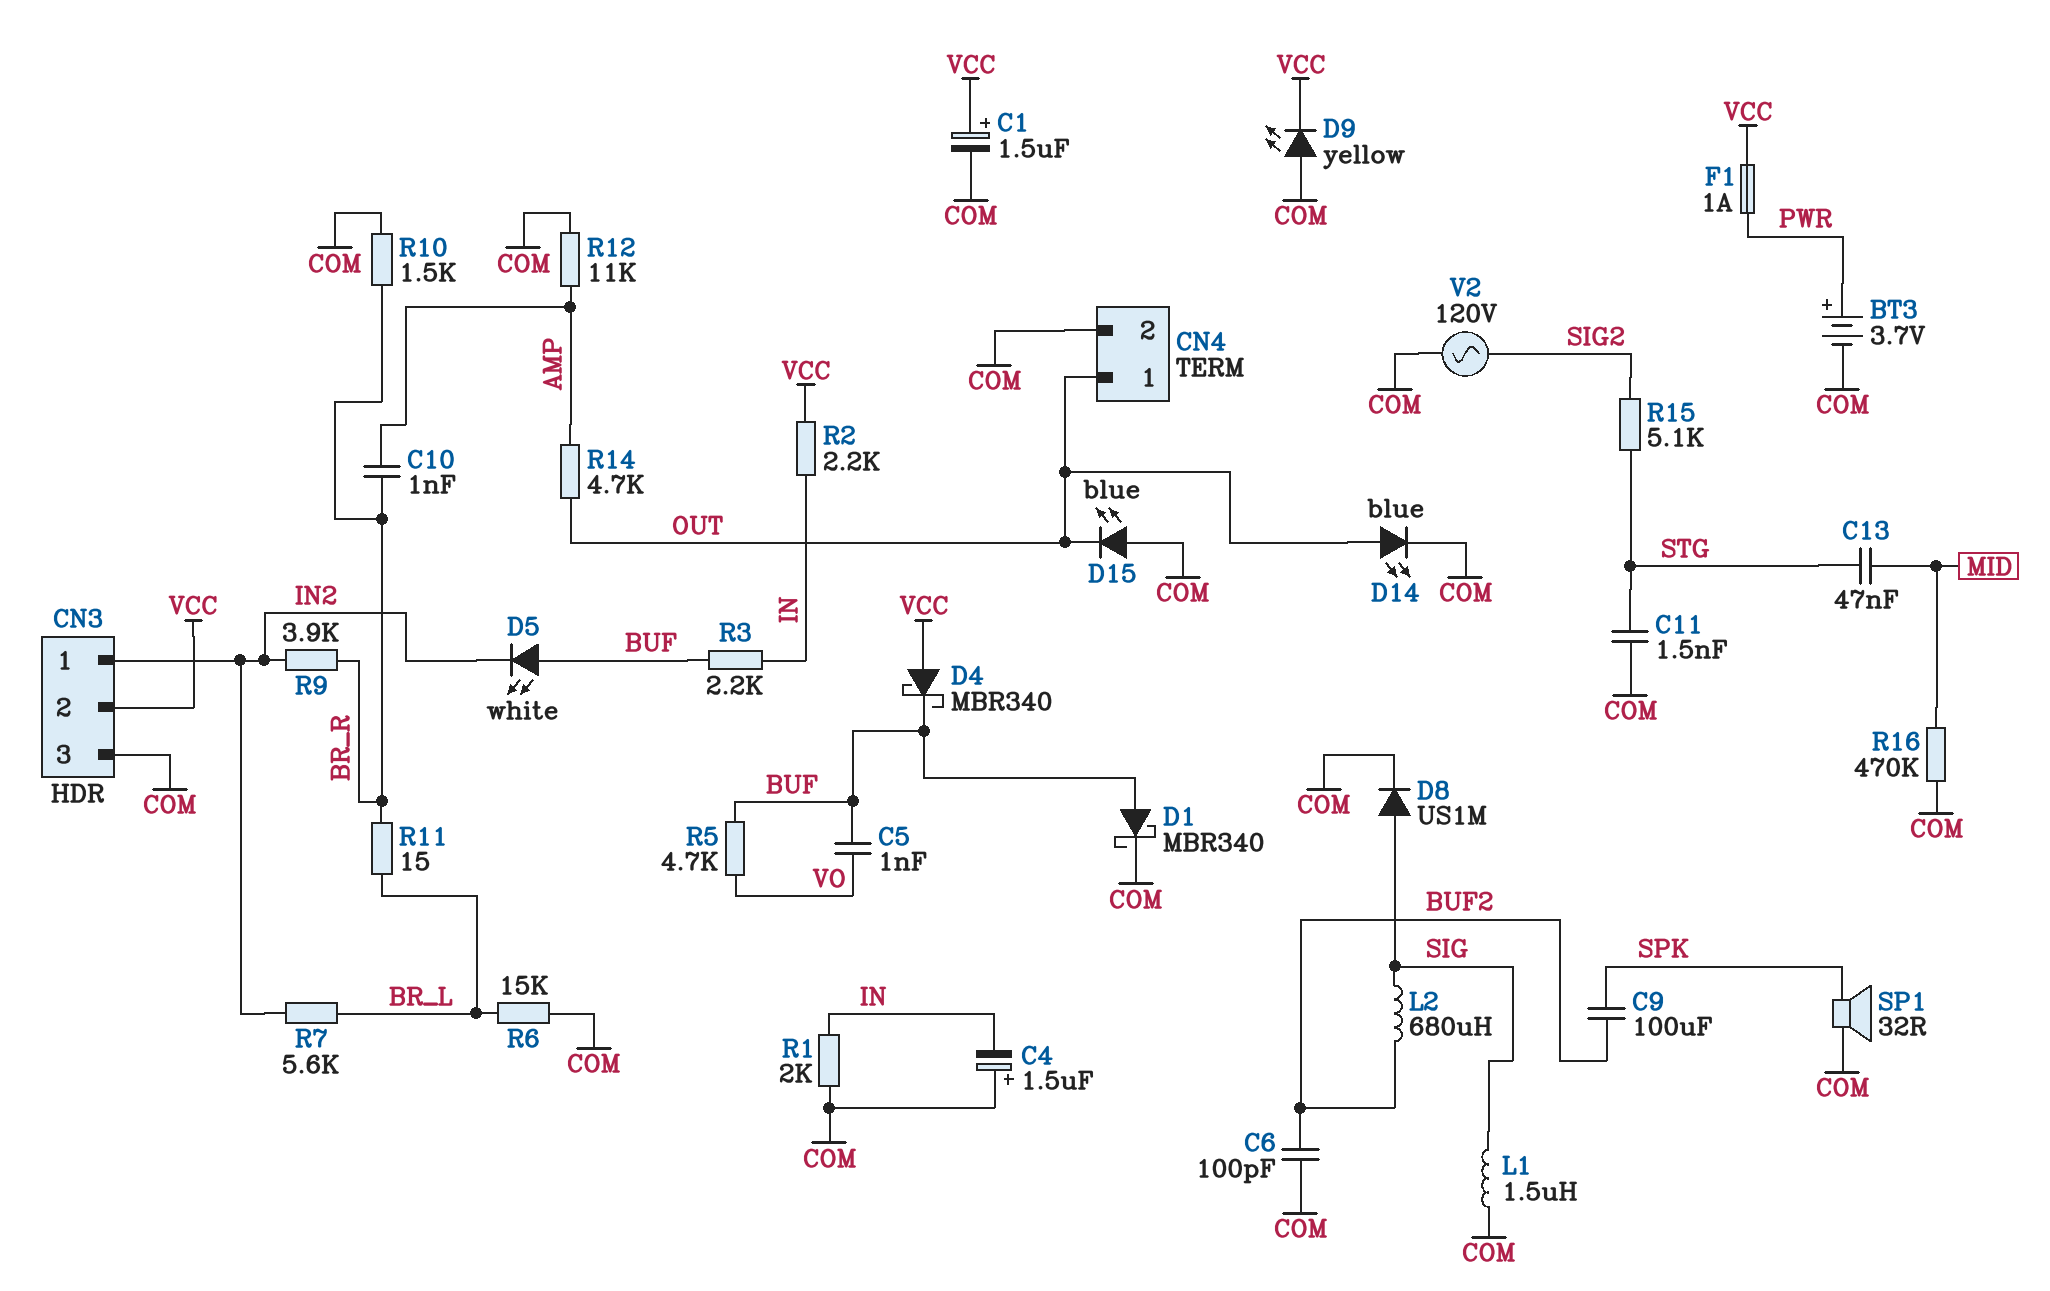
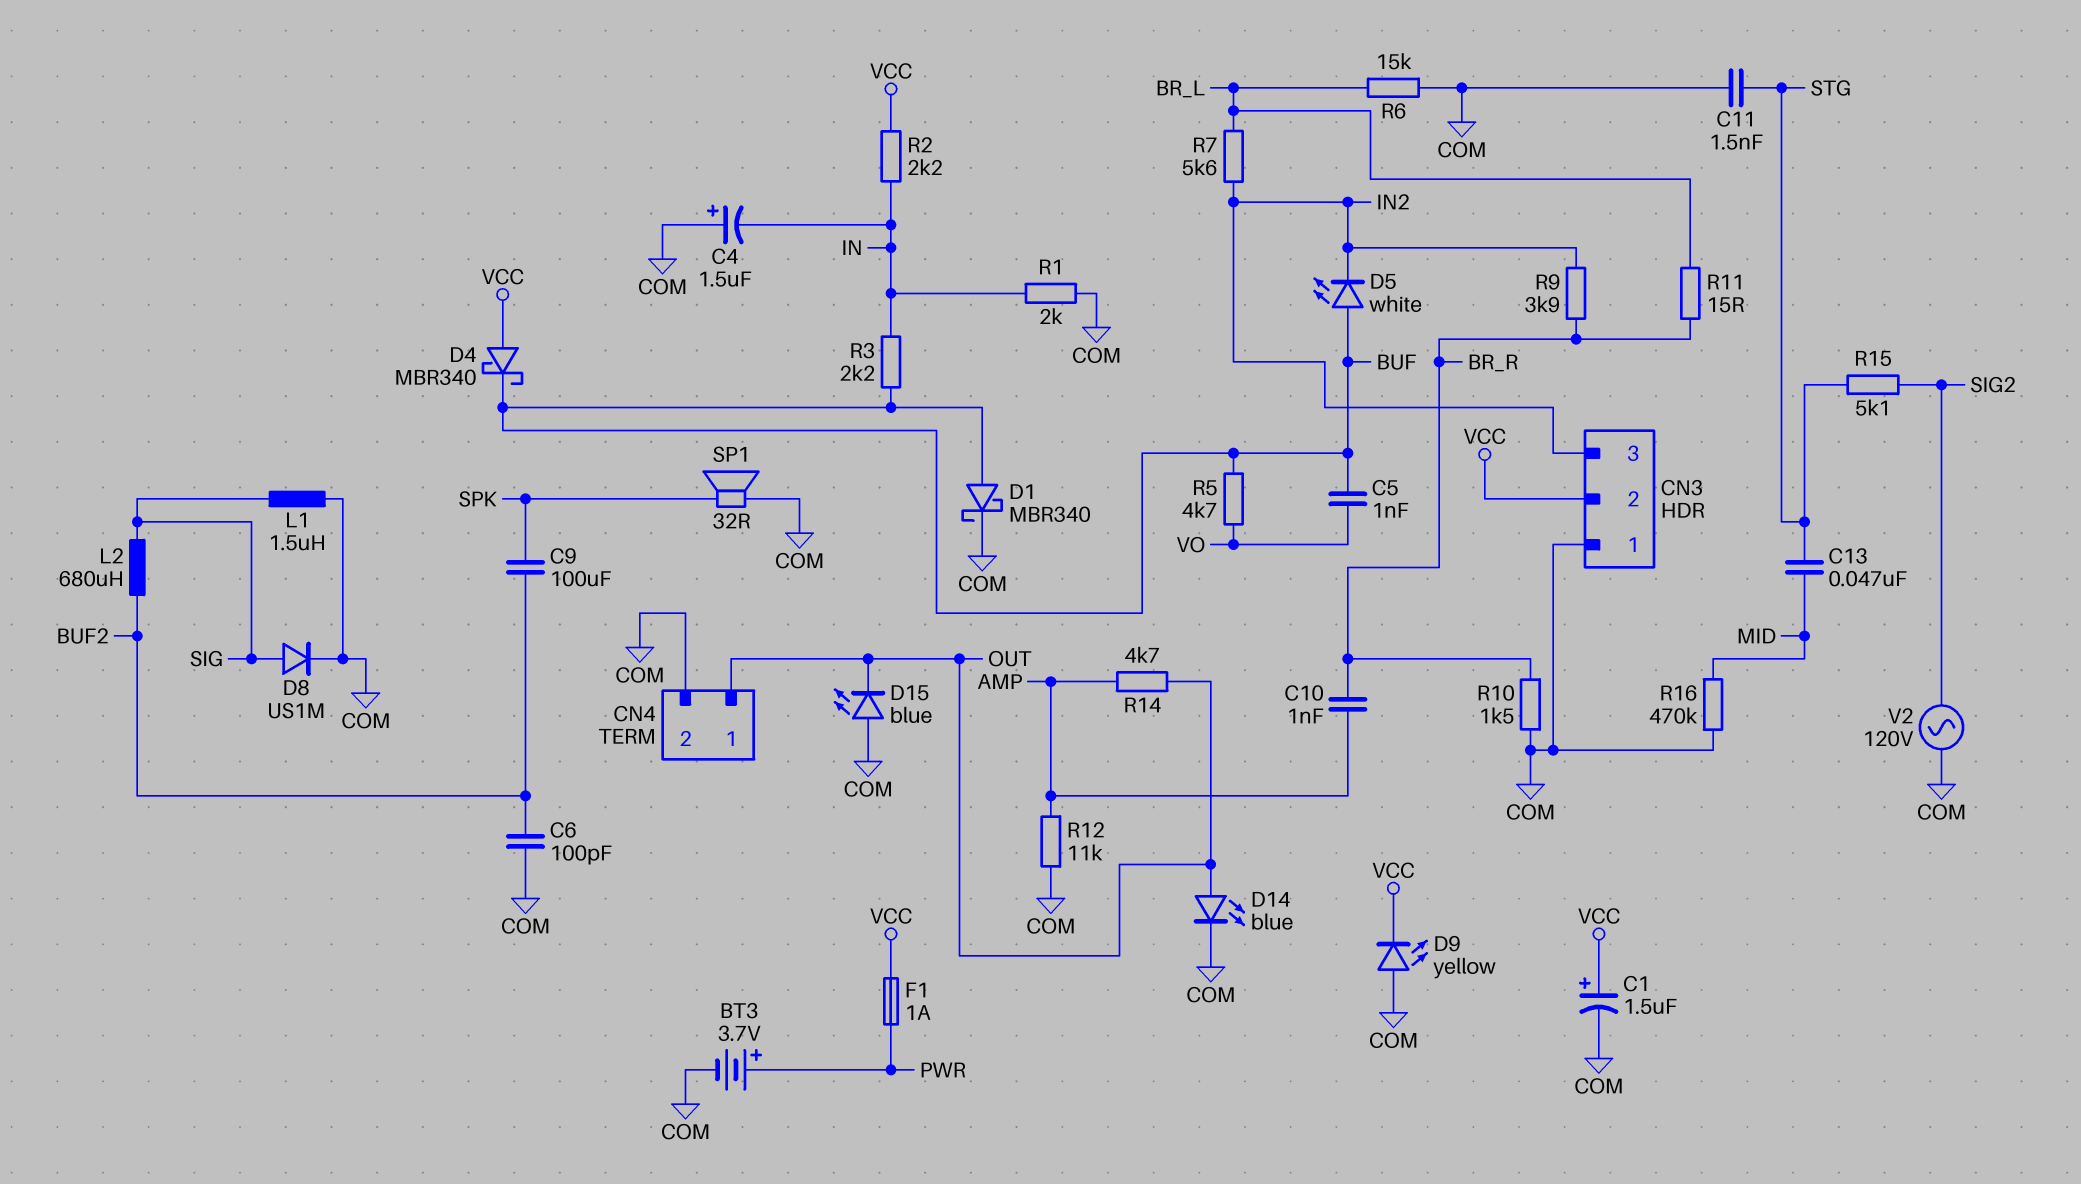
CN3 pin 1: IN2 -> COM
CN3 pin 3: COM -> IN2

